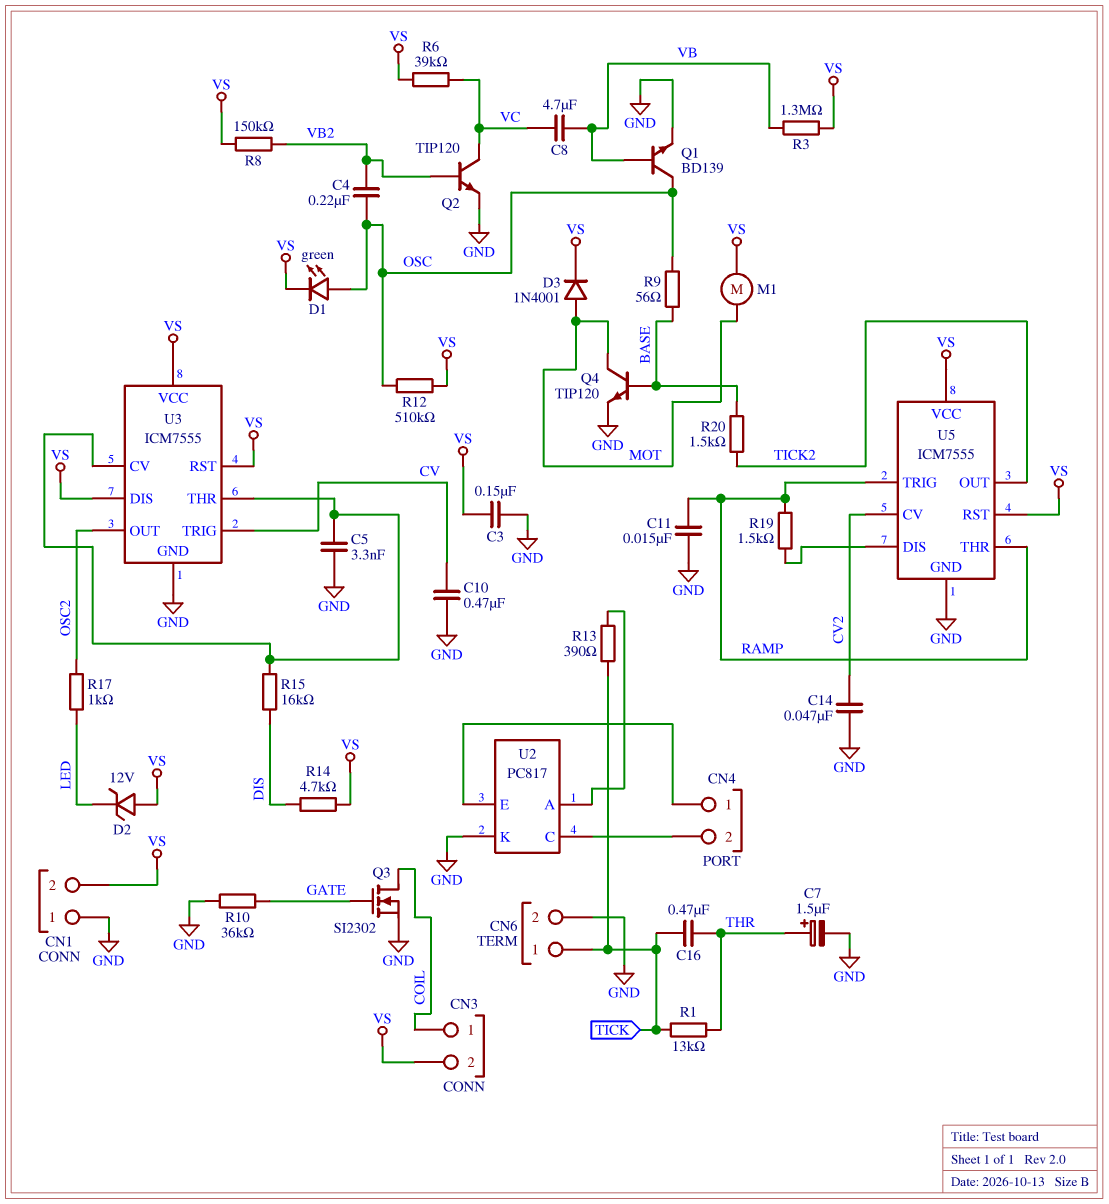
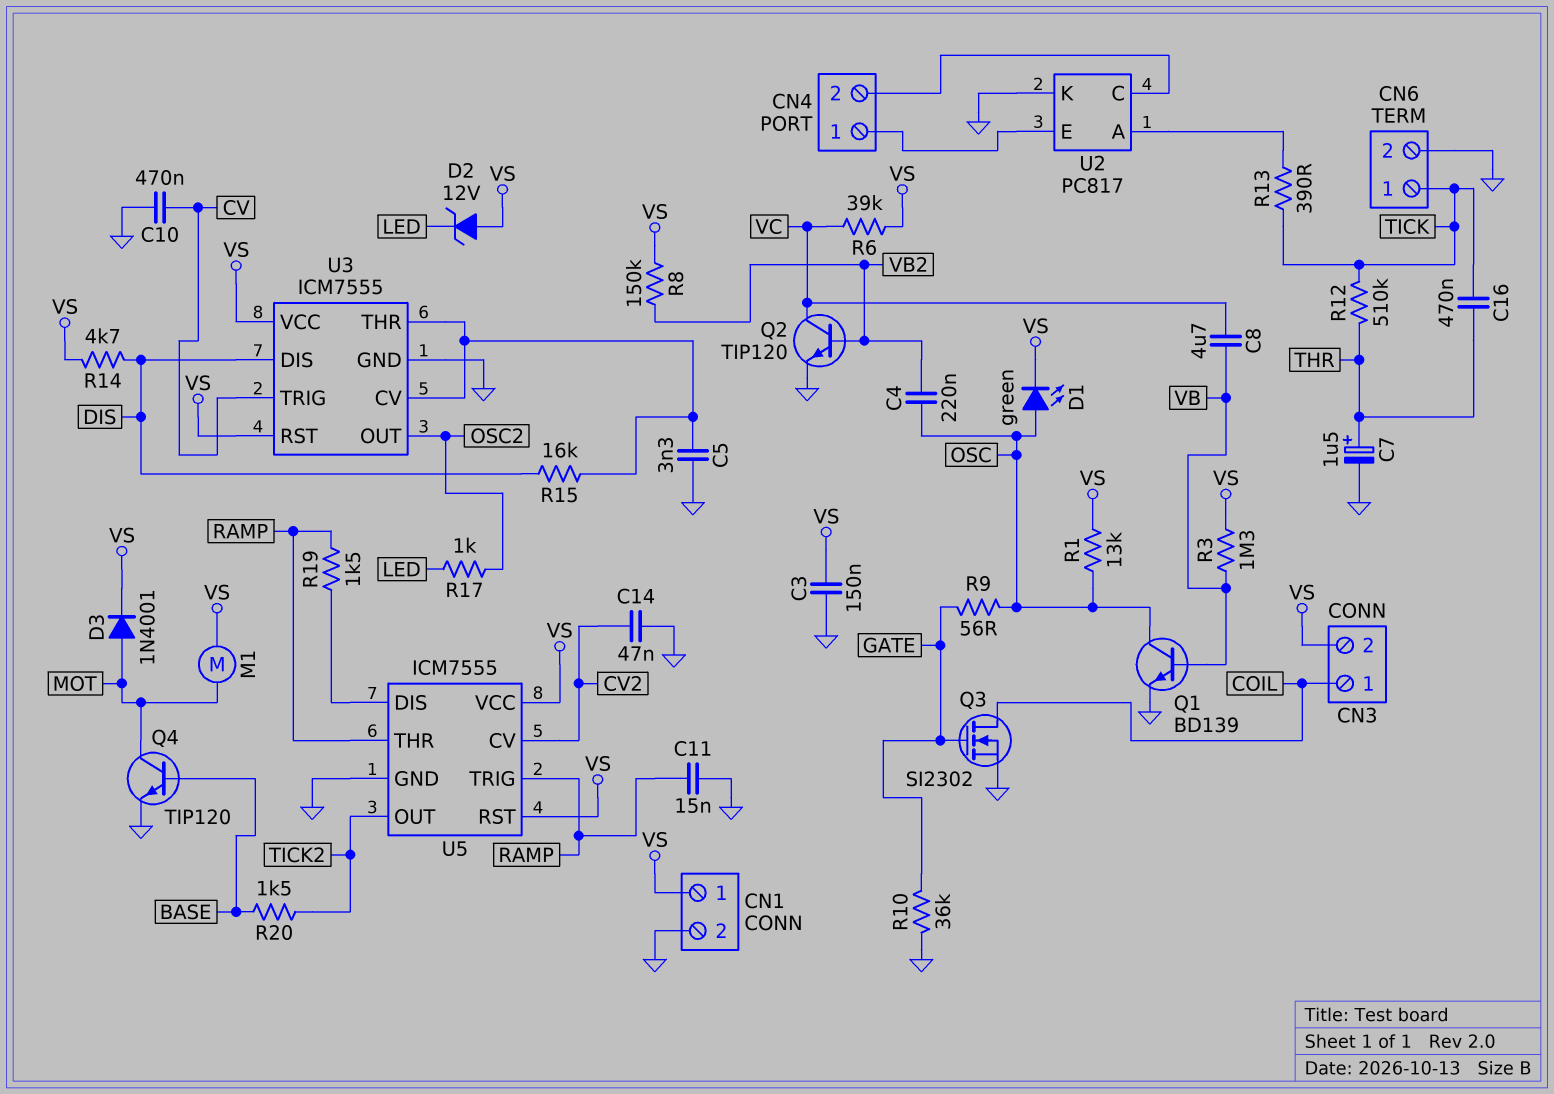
CN1 pin 1: GND -> VS
CN1 pin 2: VS -> GND
R1: 13k (THR, TICK) -> 13k (OSC, VS)
R9: 56 (BASE, OSC) -> 56 (GATE, OSC)
R12: 510k (OSC, VS) -> 510k (THR, TICK)
U3 pin DIS: VS -> DIS

